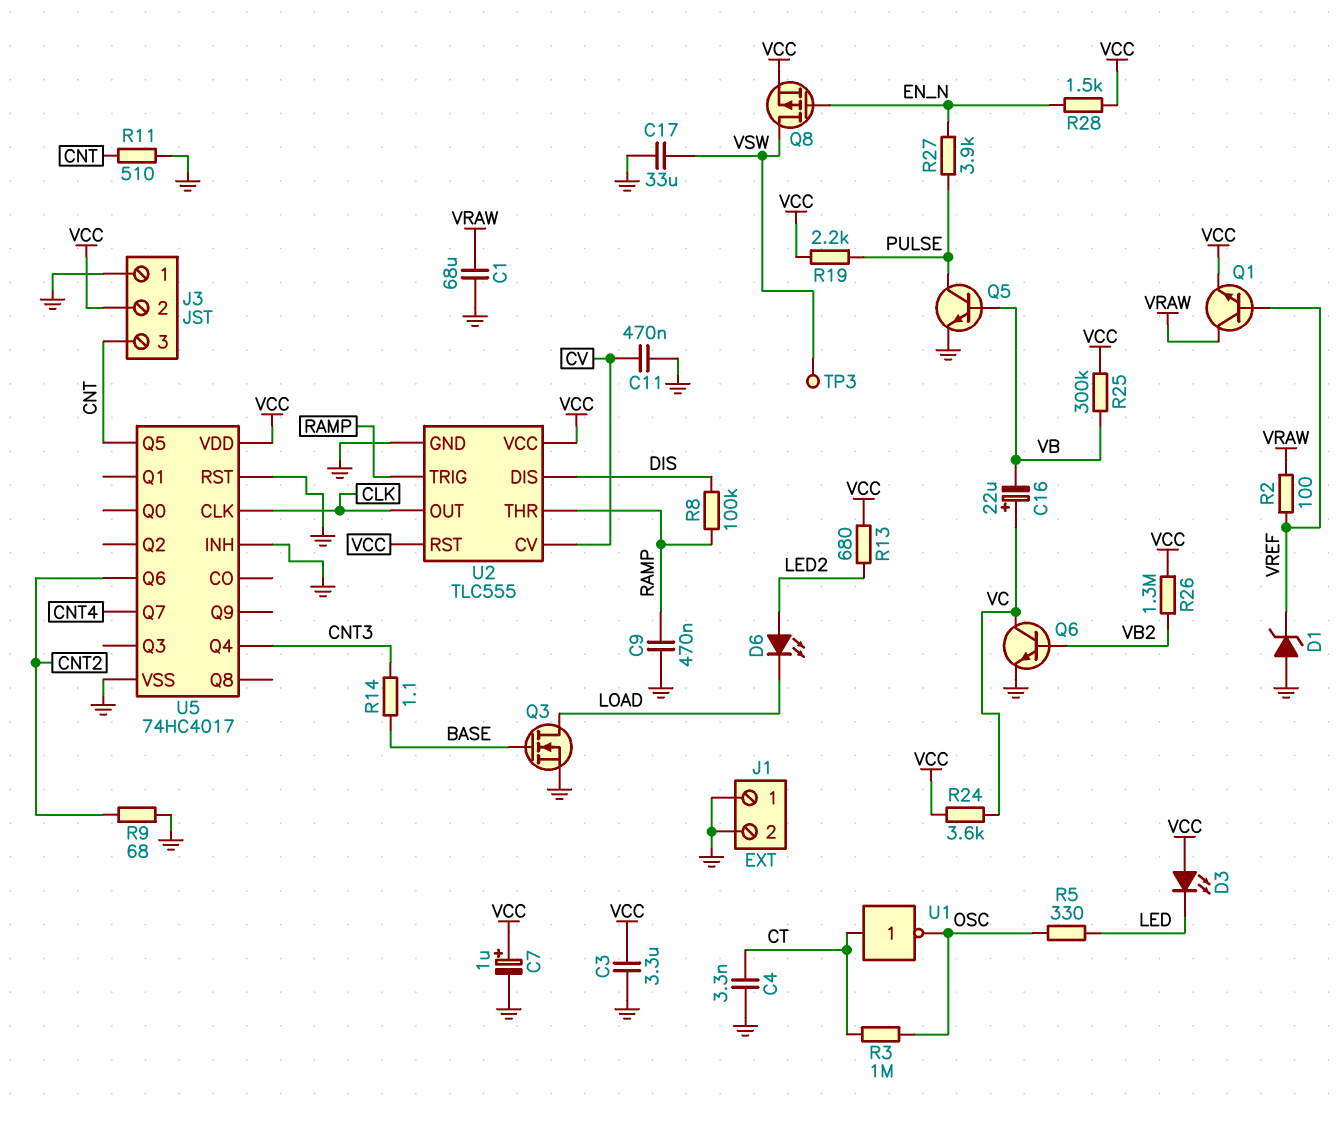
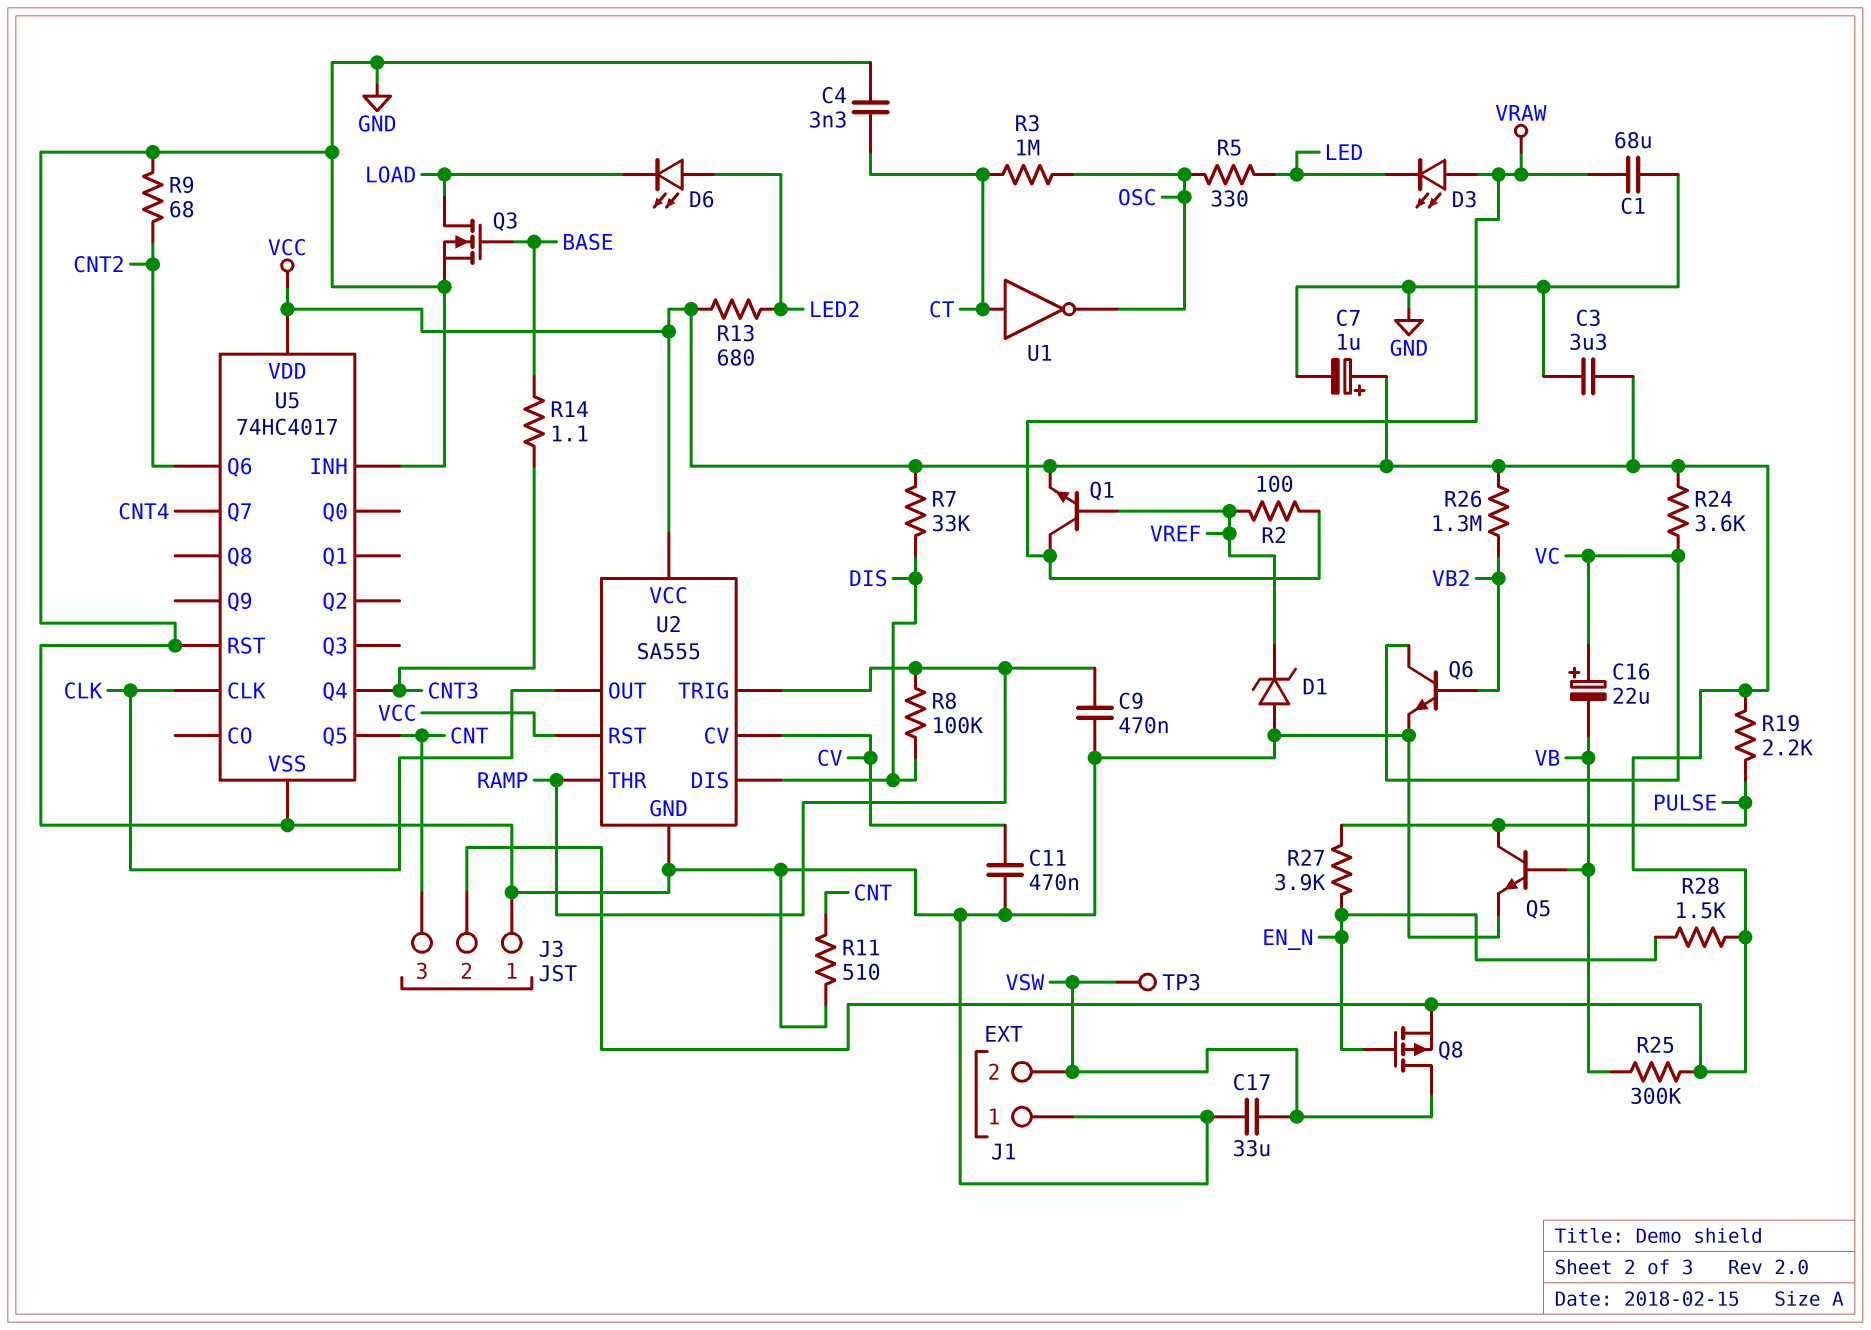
D3: LED (A VCC, K LED) -> LED (A VRAW, K LED)
J1 pin 2: GND -> VSW
R7: none -> 33k (DIS, VCC)
U2: TLC555 -> SA555

